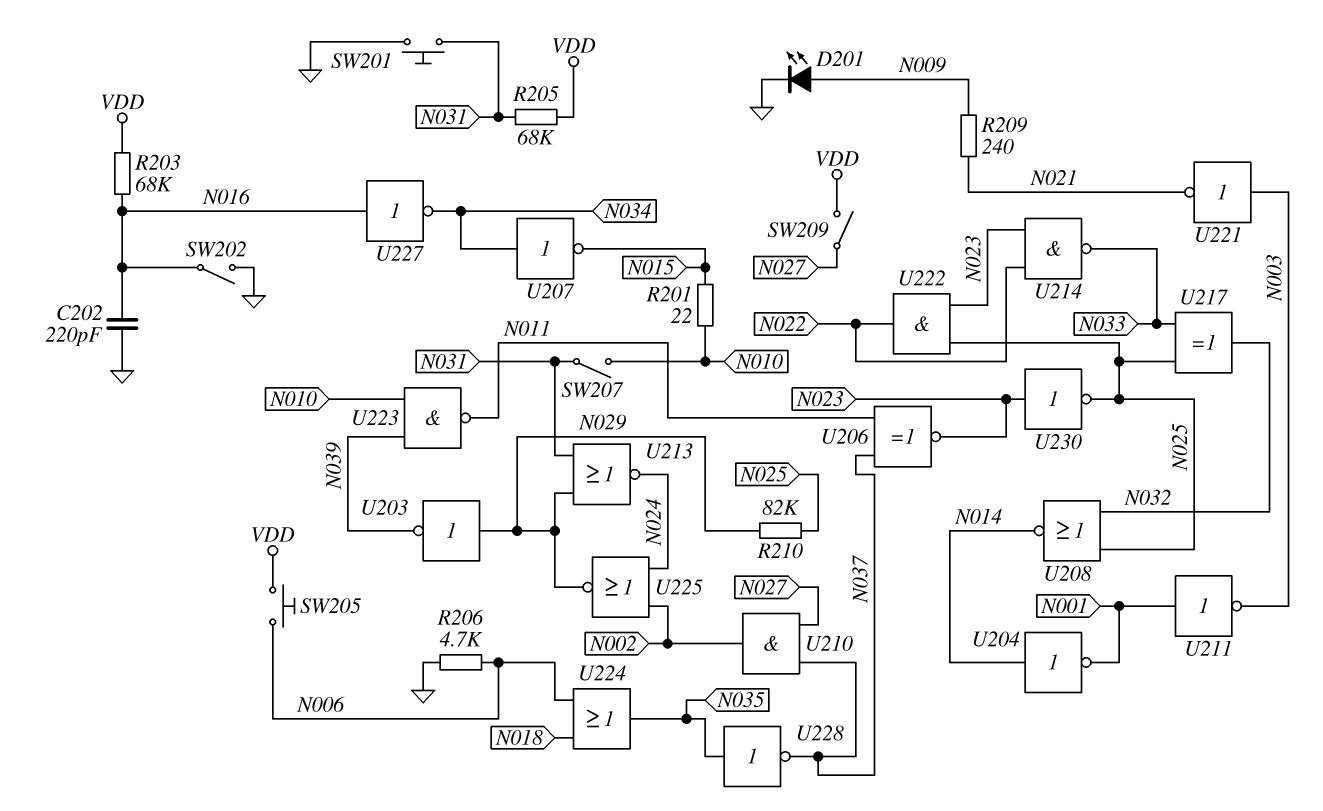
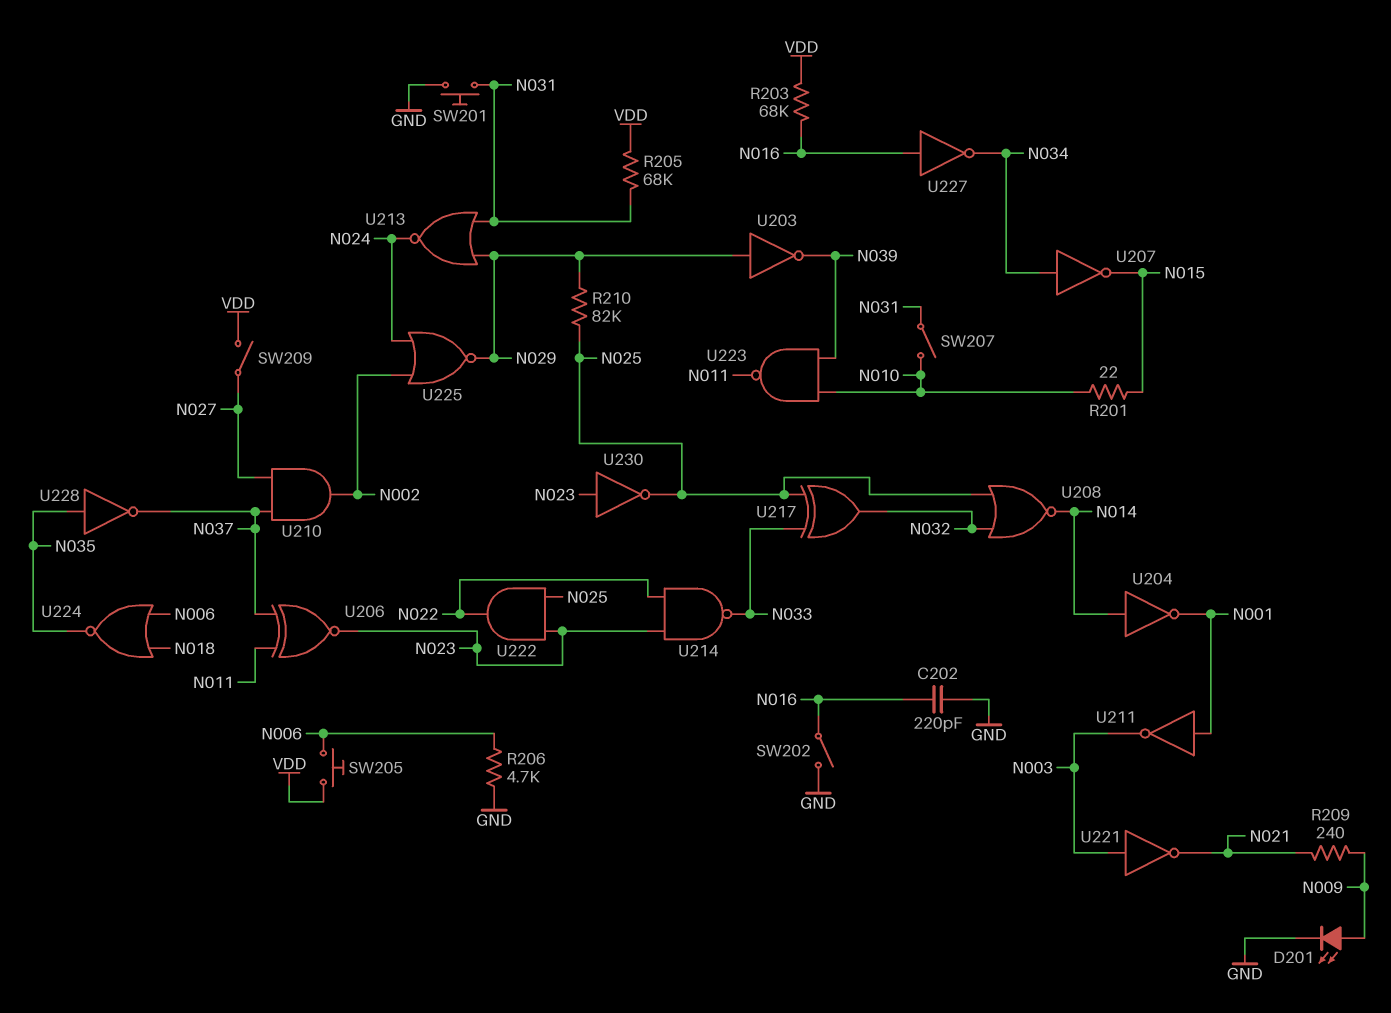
U224: OR (in N006, in N018, out N035) -> NOR (in N006, in N018, out N035)

